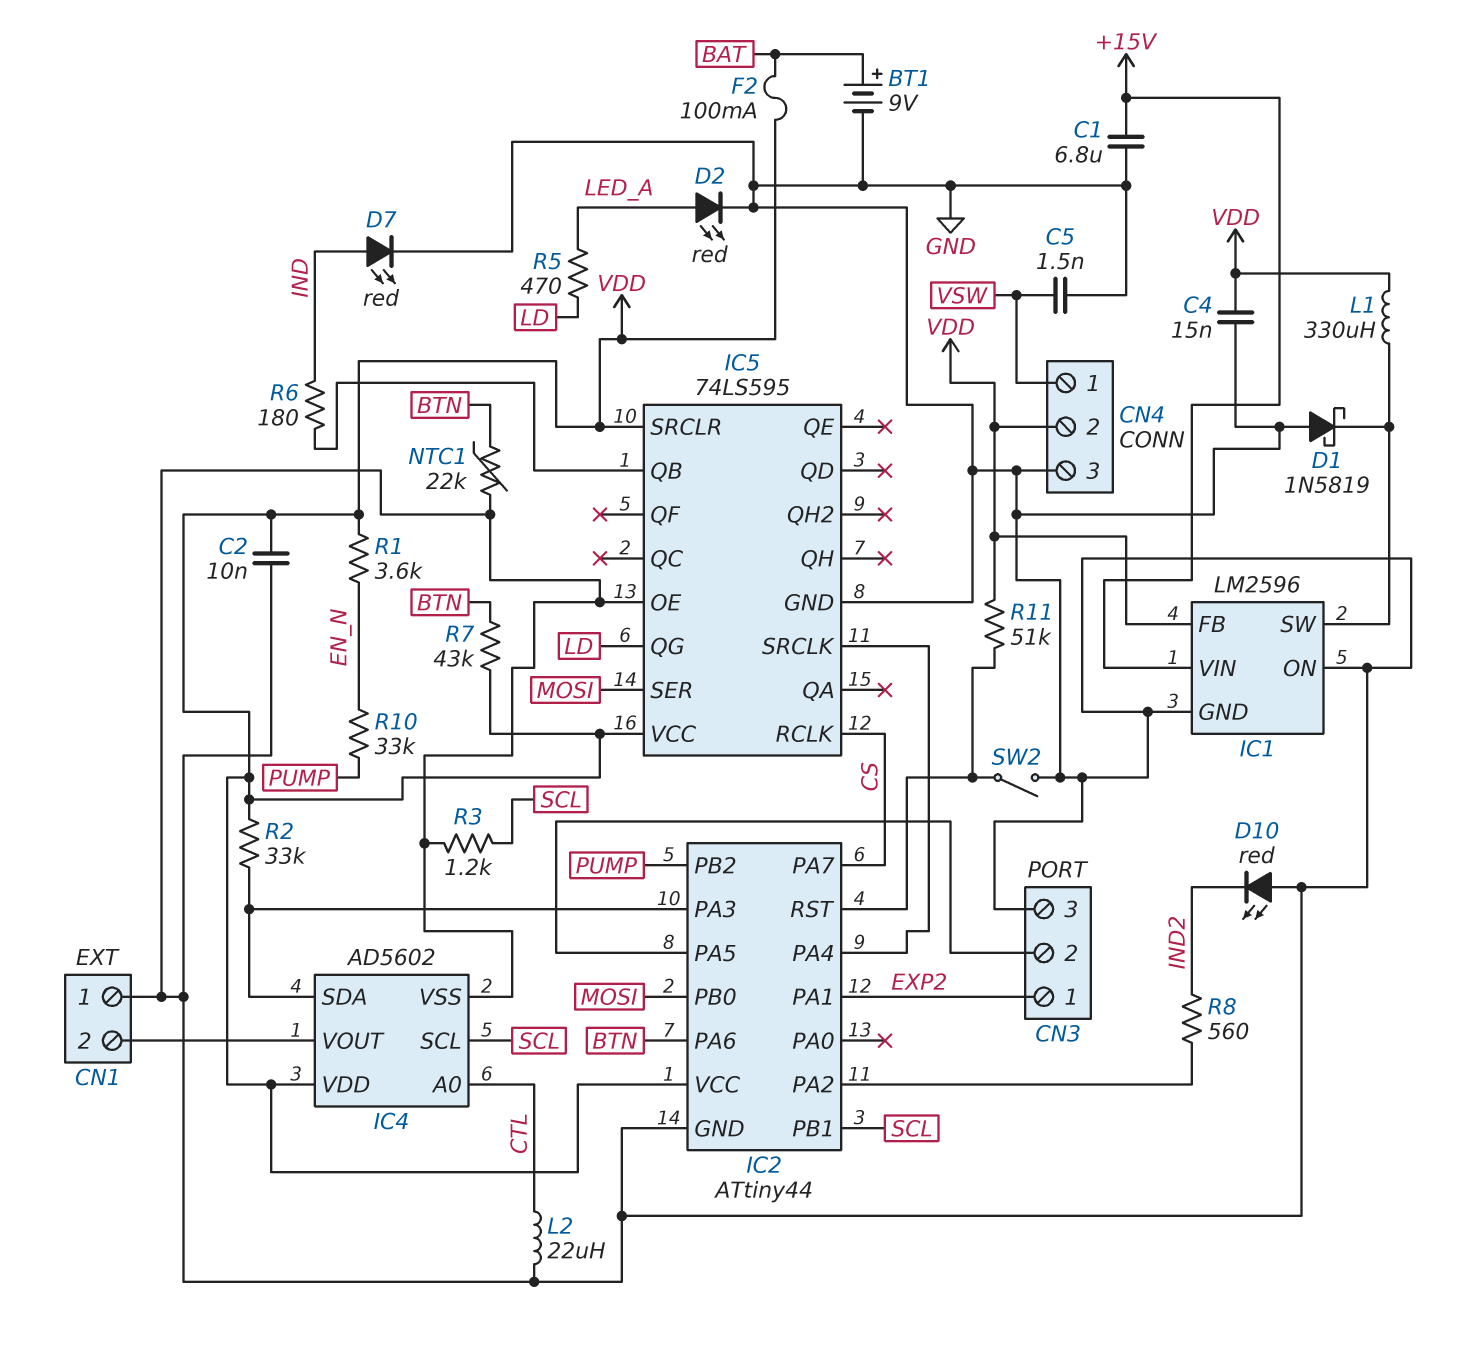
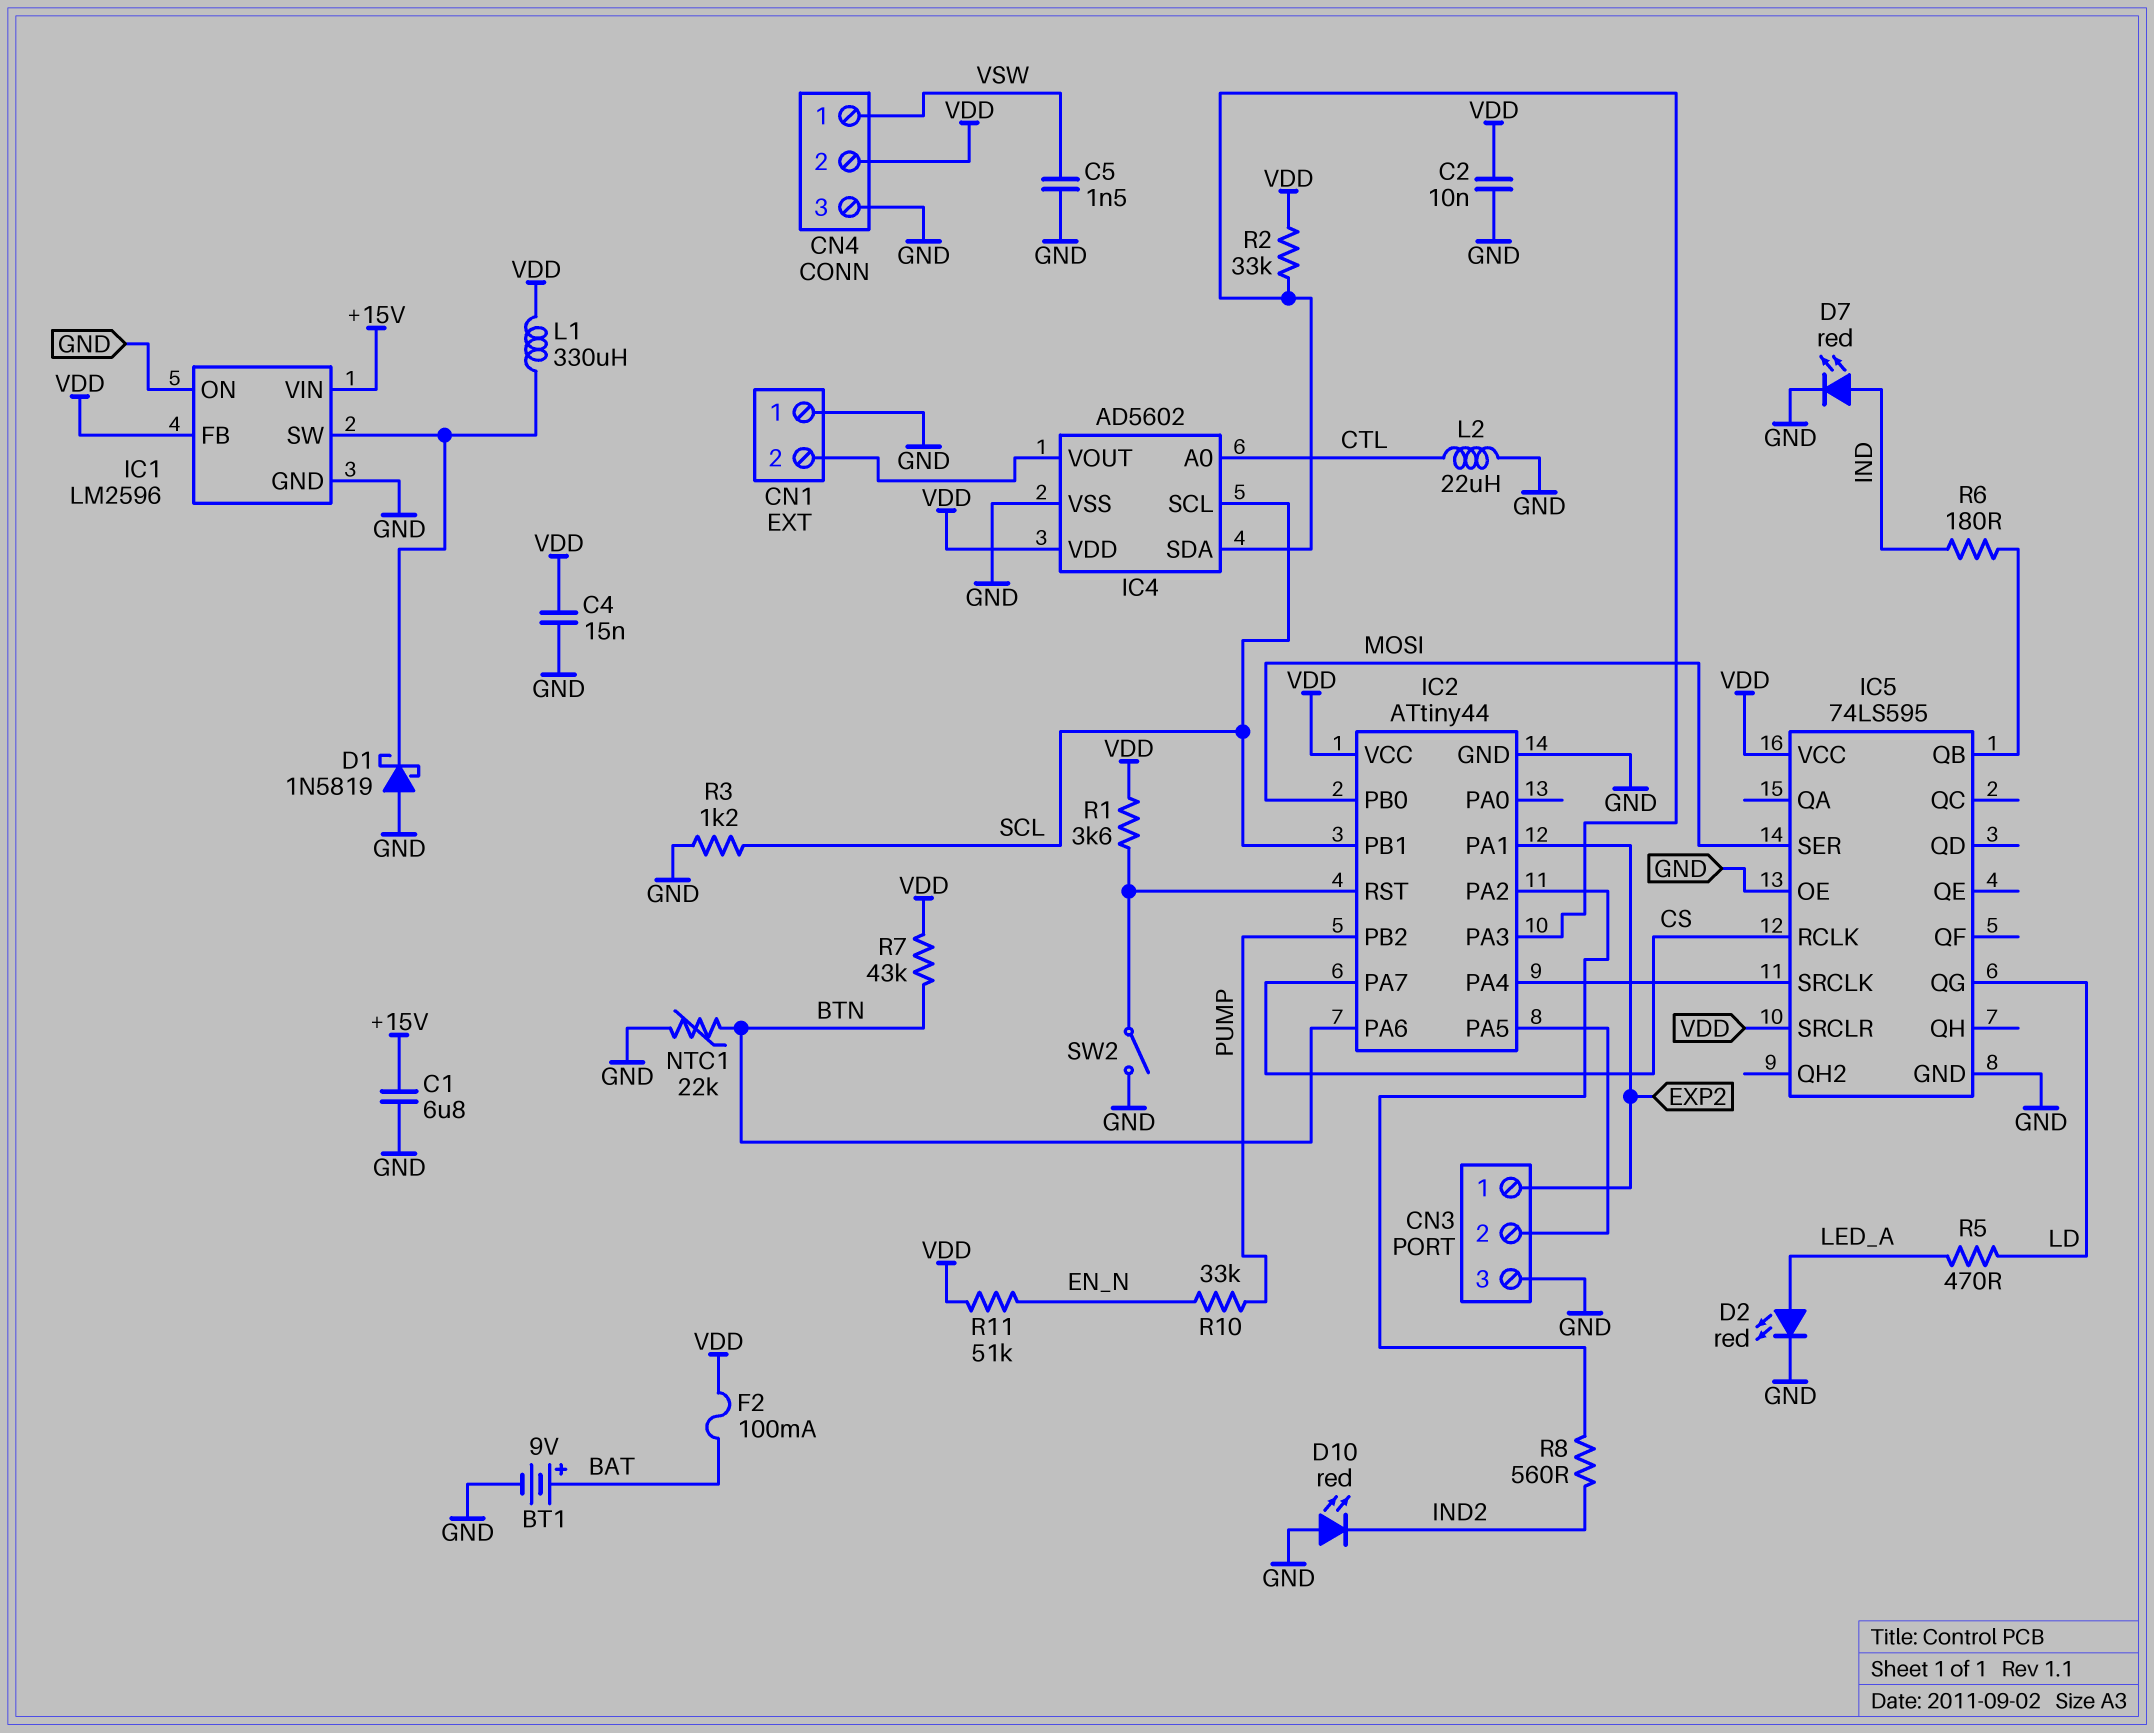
R1: 3.6k (EN_N, VDD) -> 3.6k (IC2/RST, VDD)
R11: 51k (IC2/RST, VDD) -> 51k (EN_N, VDD)

